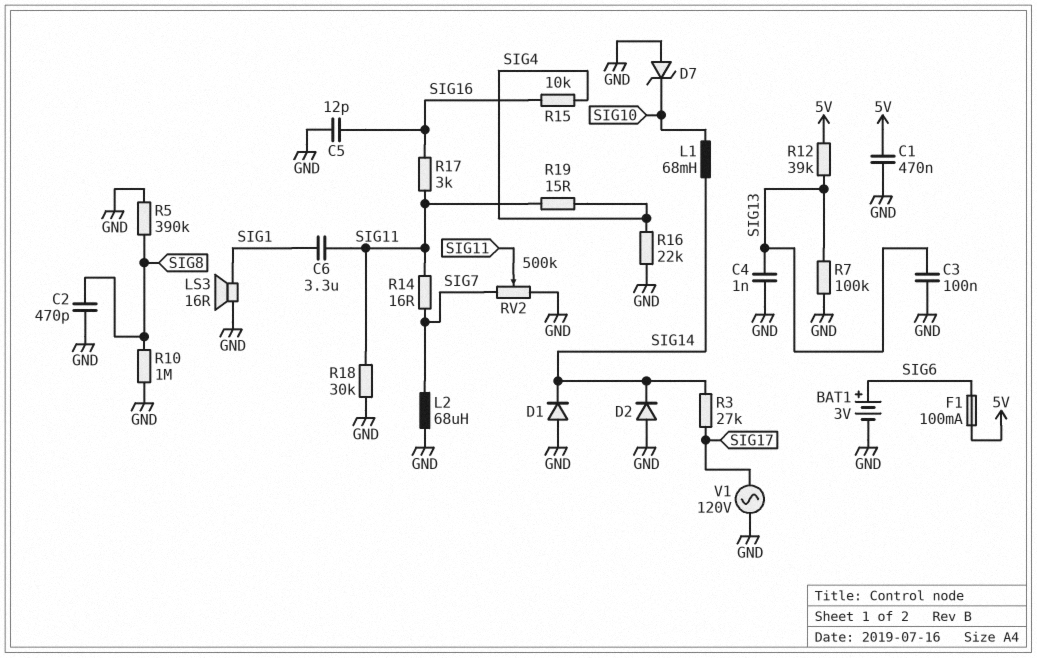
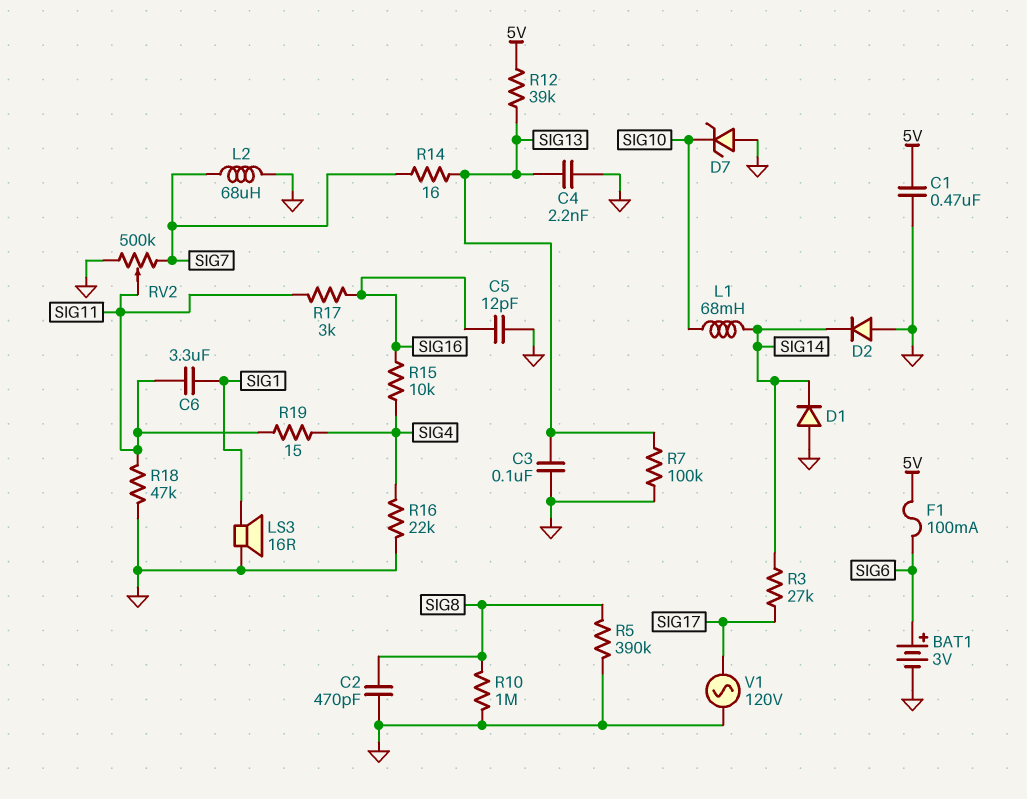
C4: 1nF (GND, SIG13) -> 2.2nF (GND, SIG13)
R14: 16 (SIG7, SIG11) -> 16 (SIG7, SIG13)
R18: 30k (GND, SIG11) -> 47k (GND, SIG11)

